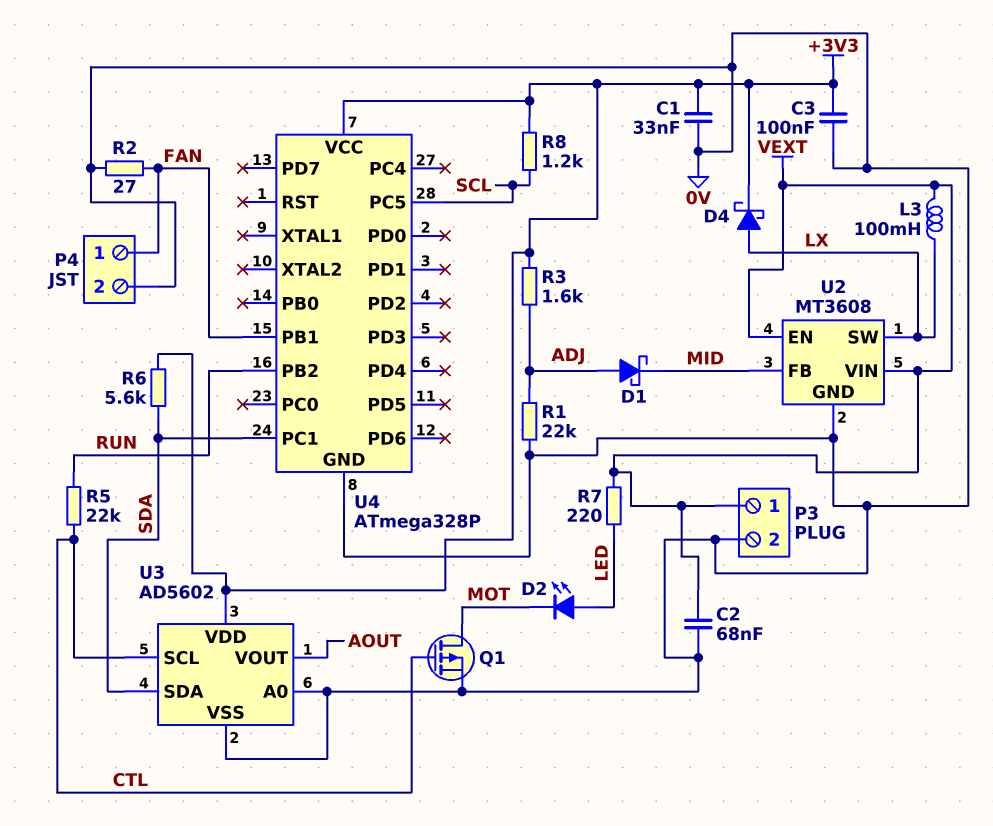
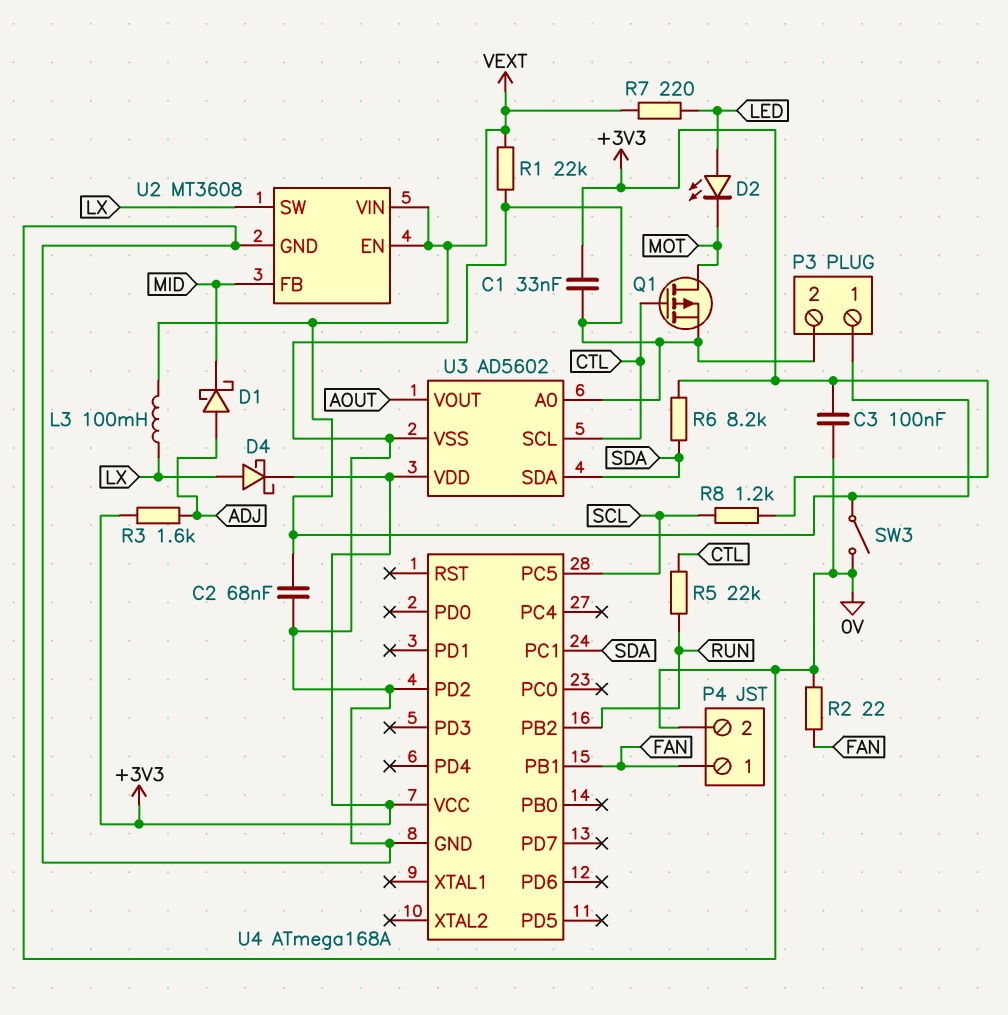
R1: 22k (0V, ADJ) -> 22k (0V, VEXT)
R2: 27 (0V, FAN) -> 22 (0V, FAN)
R6: 5.6k (+3V3, SDA) -> 8.2k (+3V3, SDA)
SW3: none -> switch (0V, VEXT)
U4: ATmega328P -> ATmega168A
U4 pin PD2: none -> 0V

